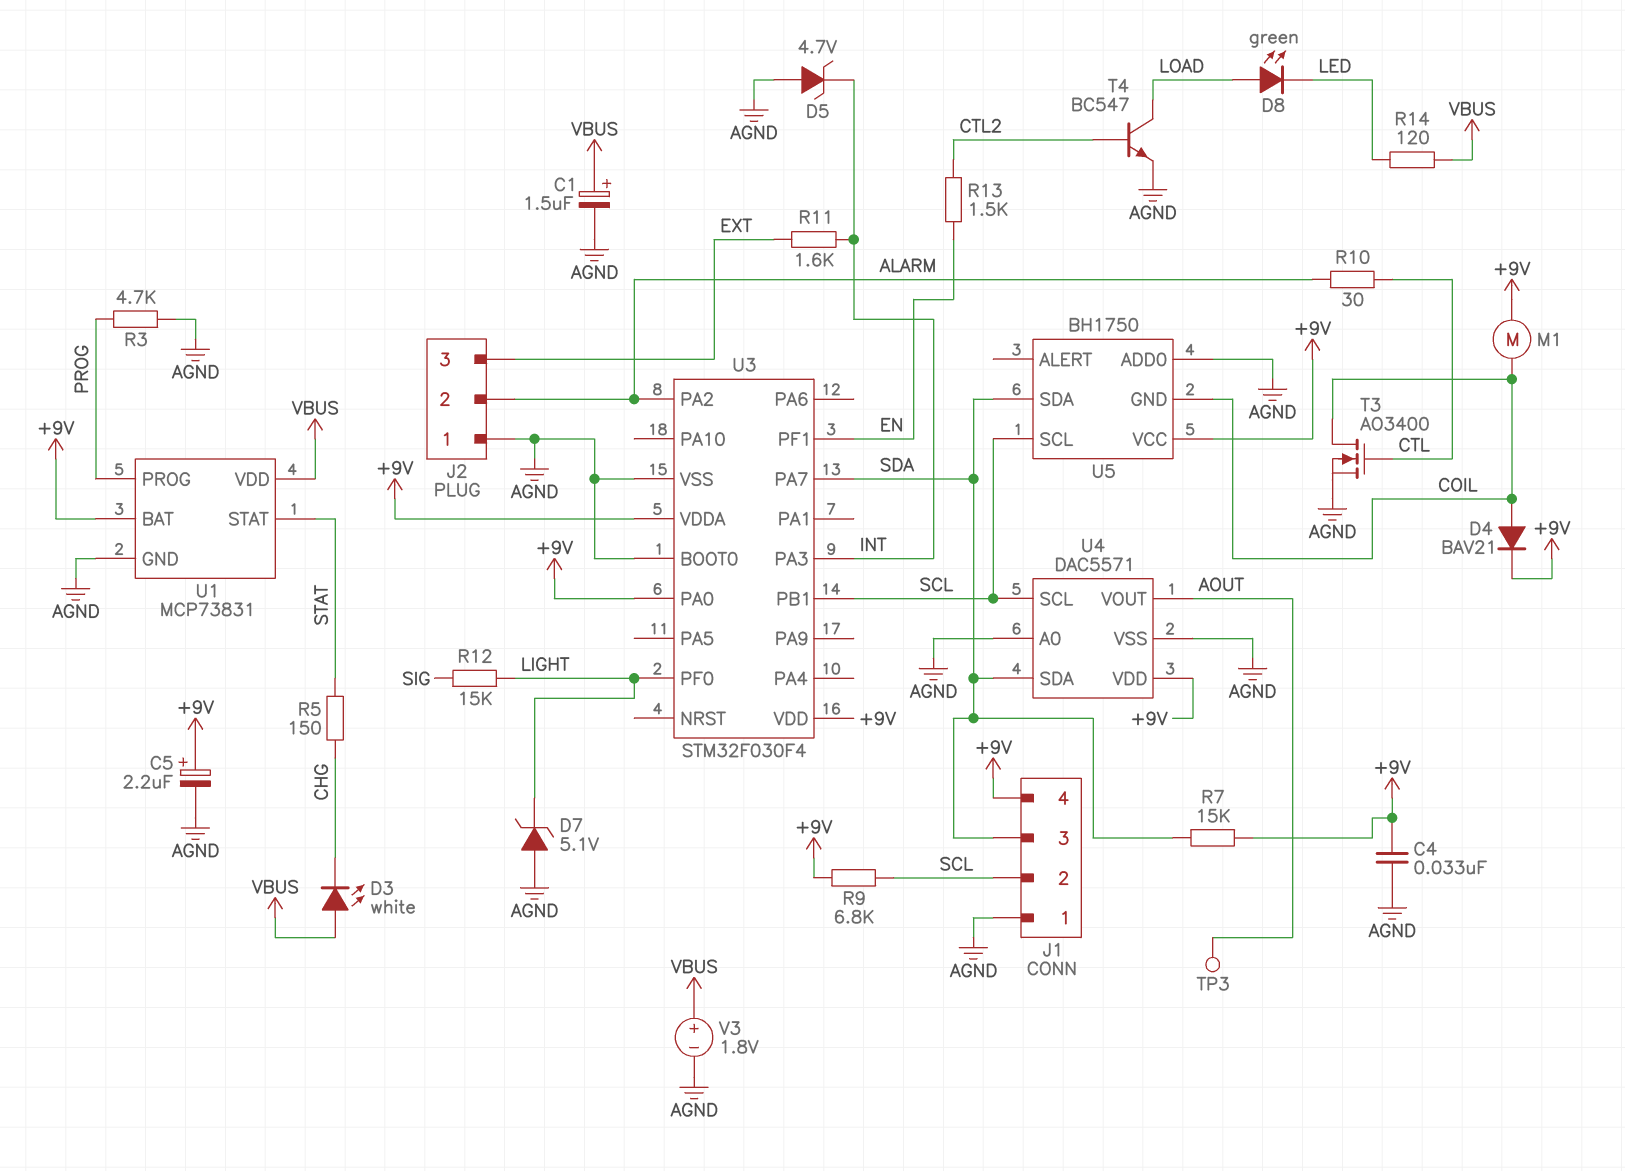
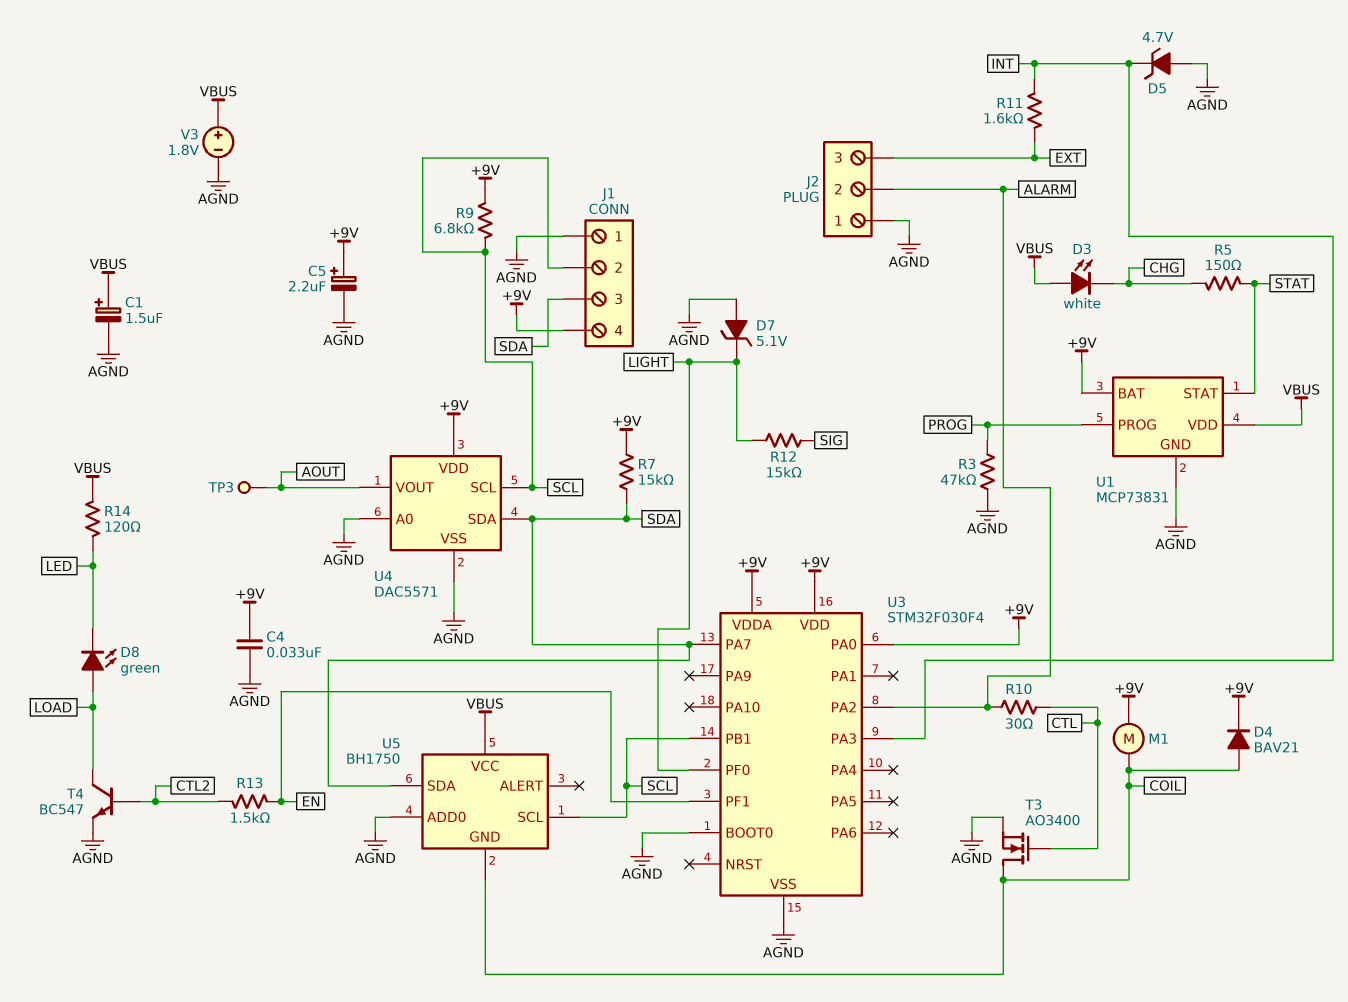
R3: 4.7k (AGND, PROG) -> 47k (AGND, PROG)
U5 pin VCC: +9V -> VBUS

